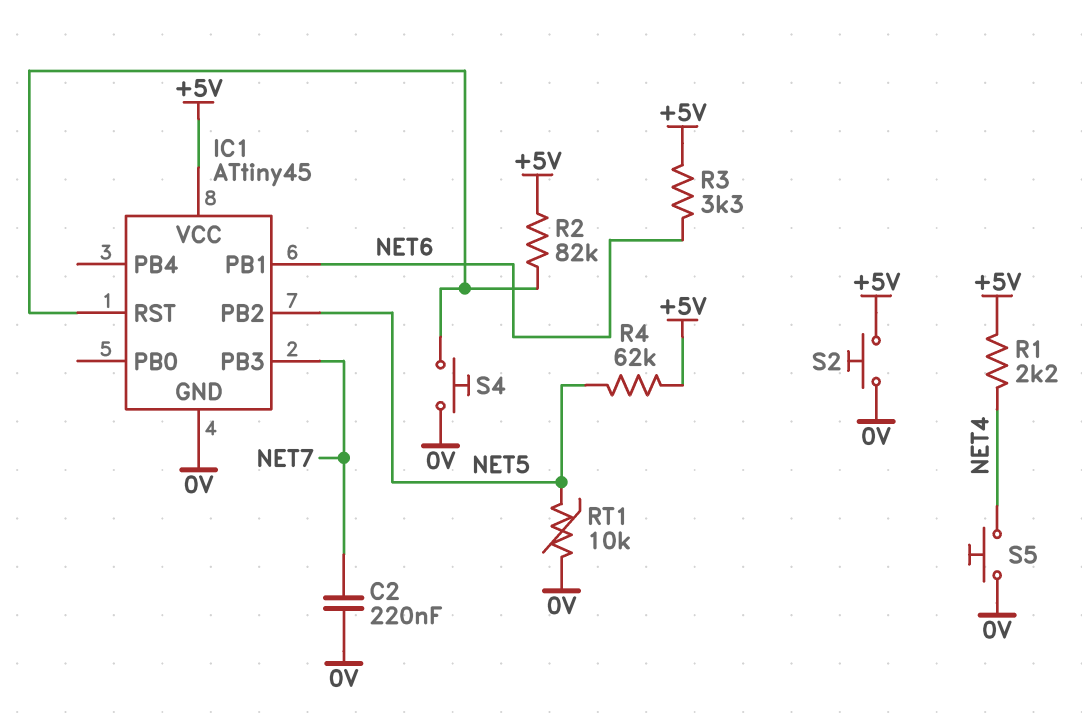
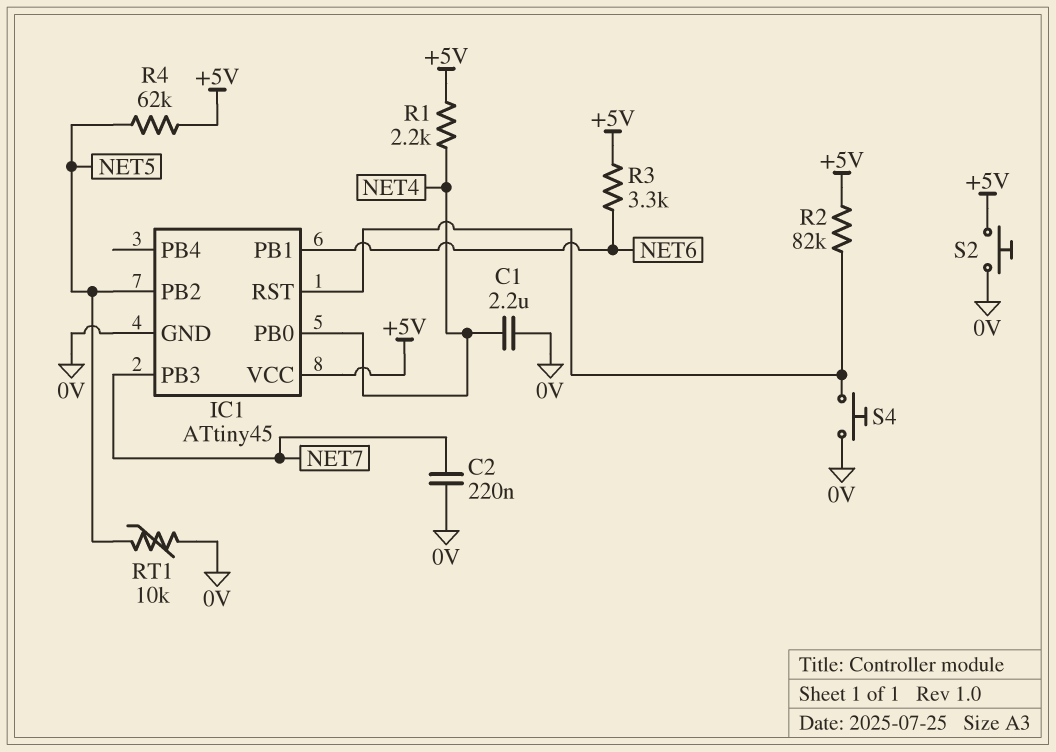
C1: none -> 2.2uF (0V, NET4)
IC1 pin PB0: none -> NET4
S5: button (0V, NET4) -> none

